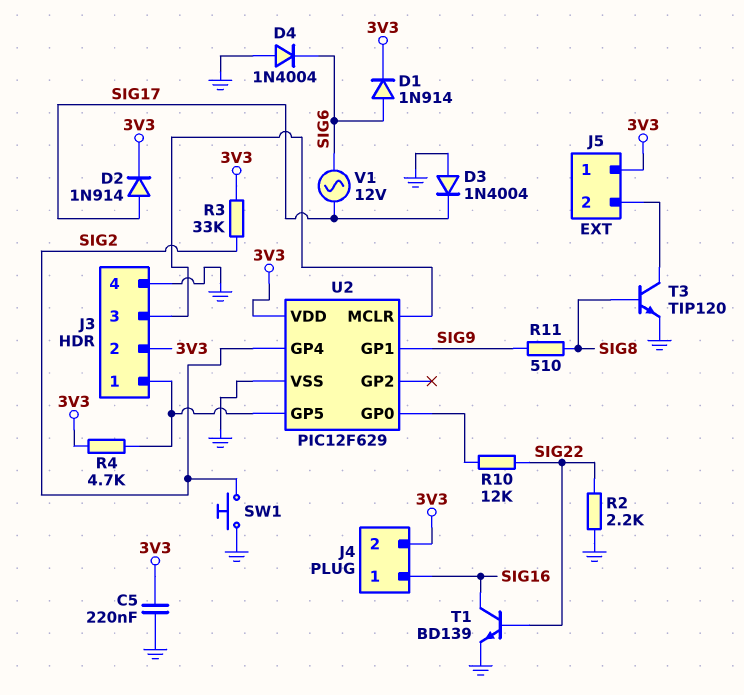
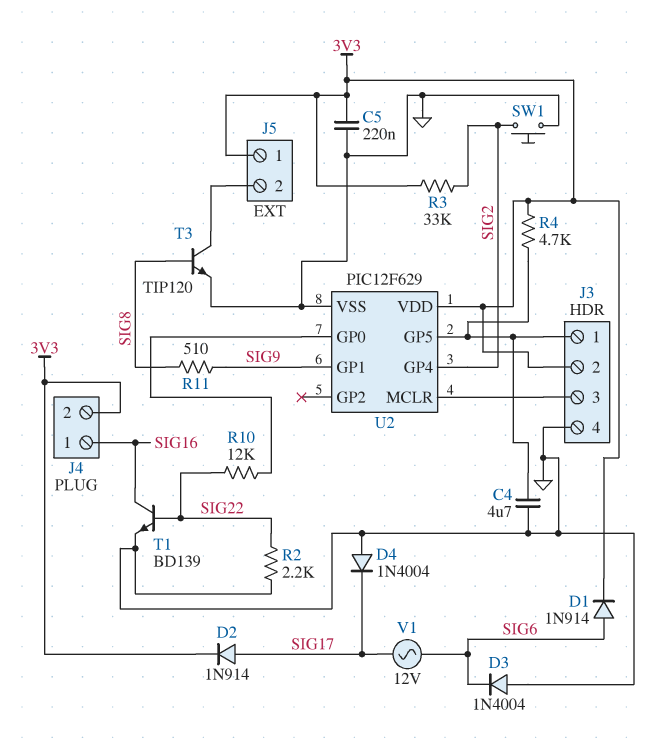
C4: none -> 4.7uF (GND, J3/1)
D3: diode 1N4004 (A GND, K SIG17) -> diode 1N4004 (A GND, K SIG6)
D4: diode 1N4004 (A GND, K SIG6) -> diode 1N4004 (A GND, K SIG17)

